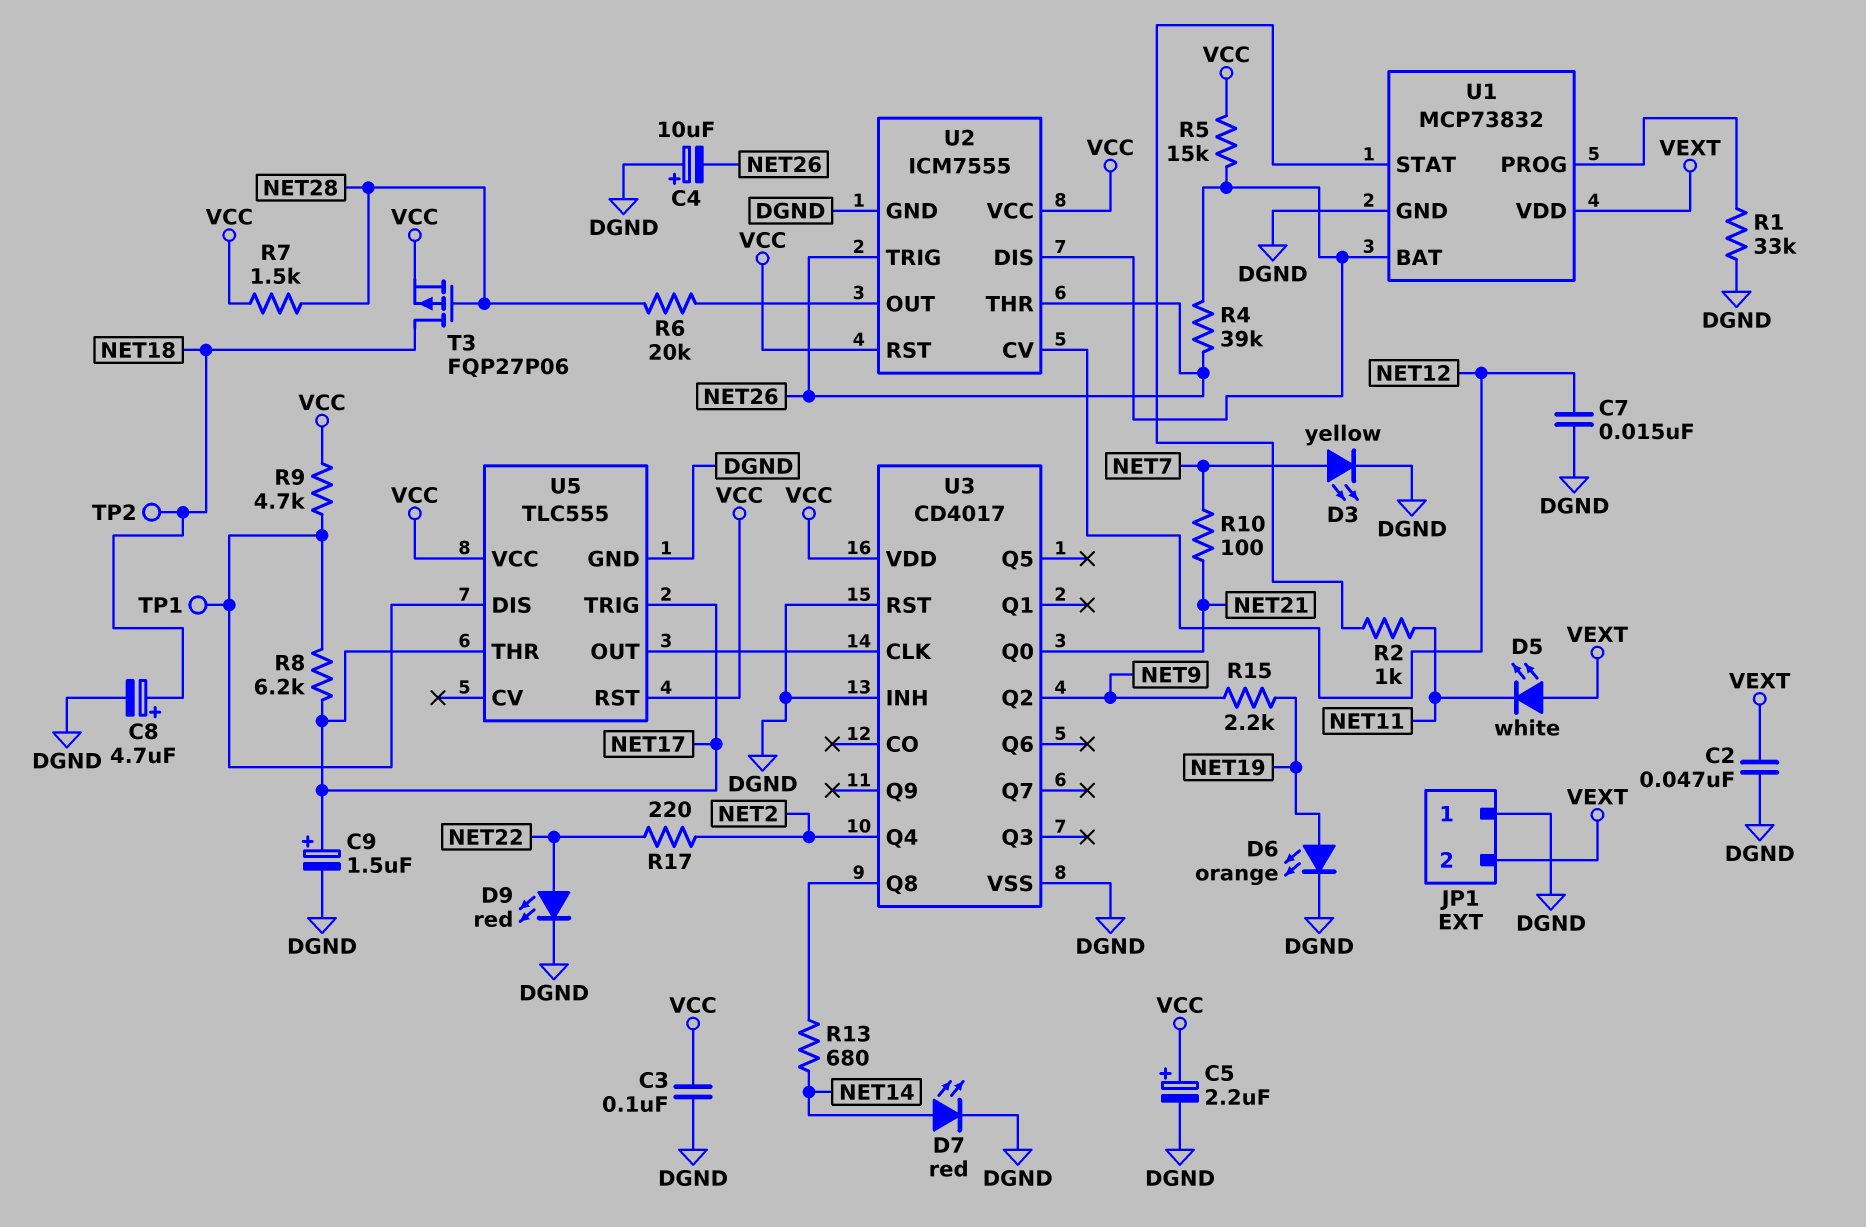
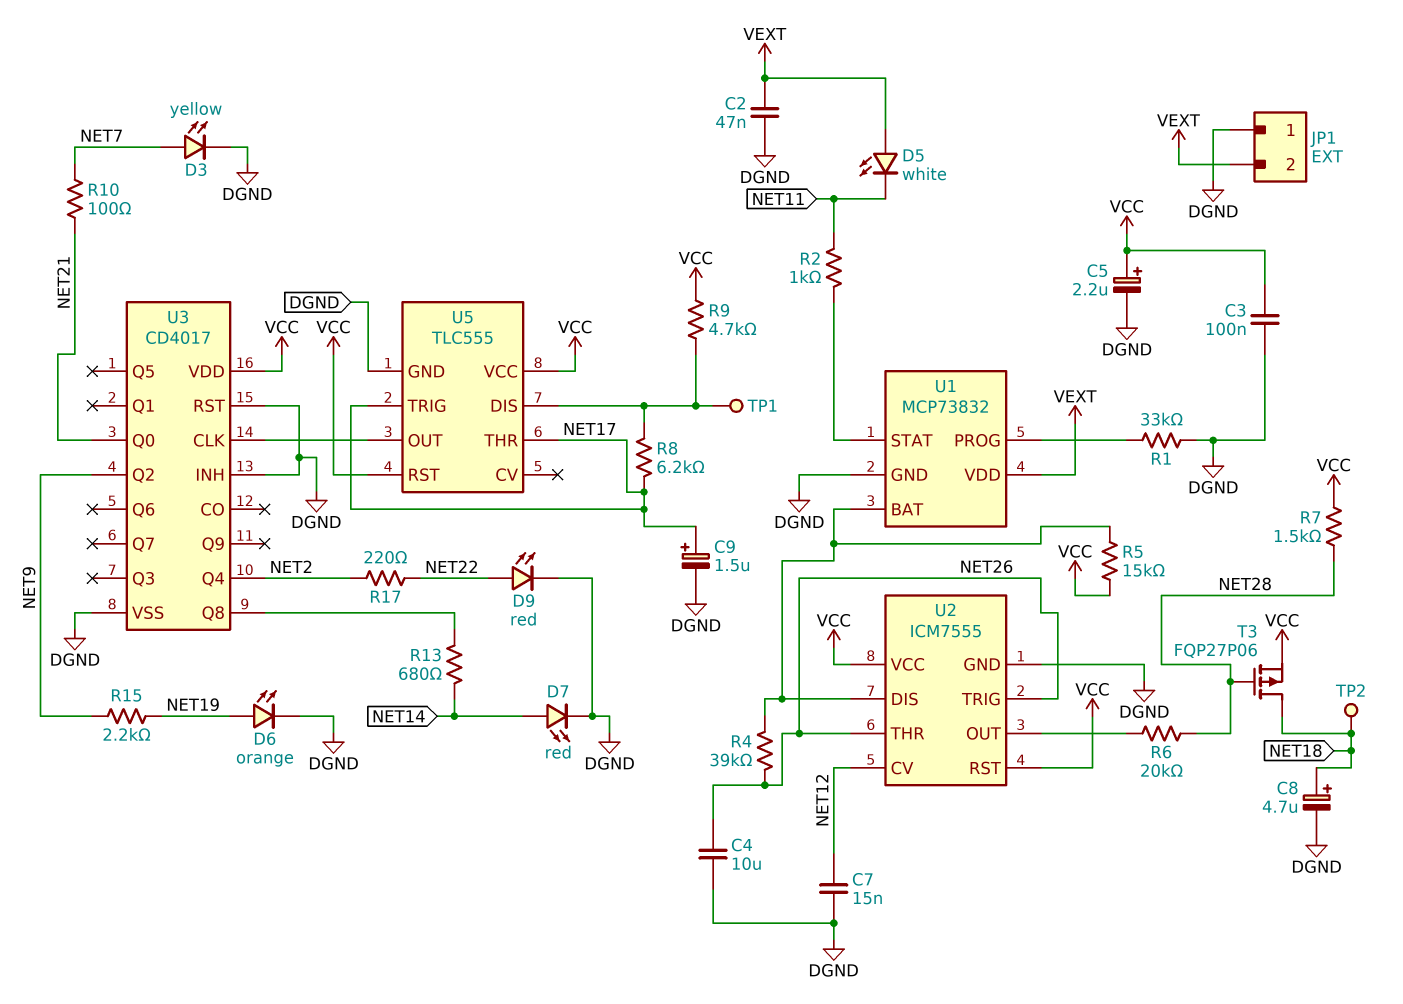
C4: 10uF (plus DGND, minus NET26) -> 10uF (DGND, NET26)

